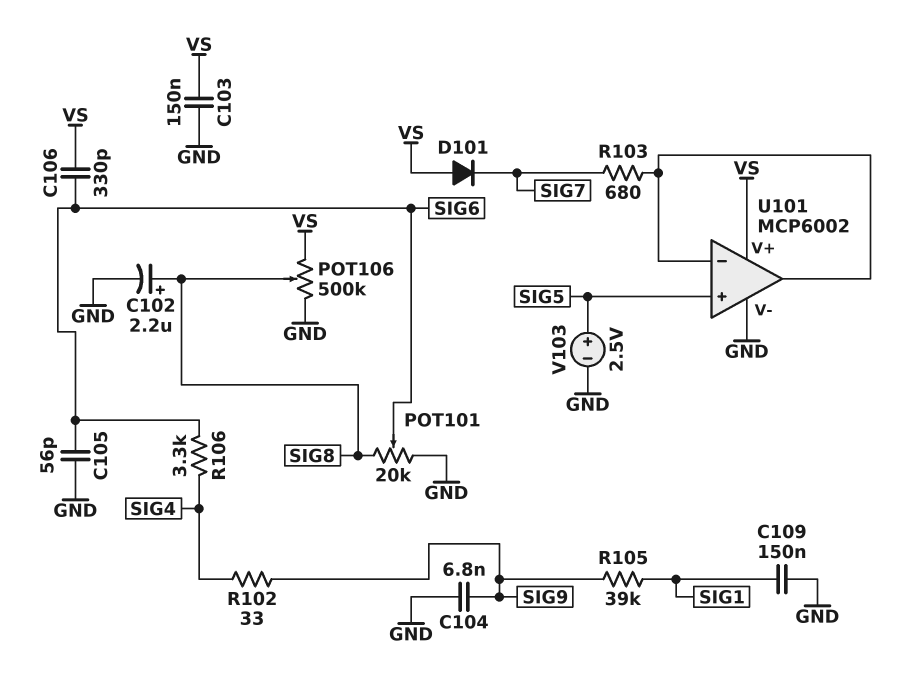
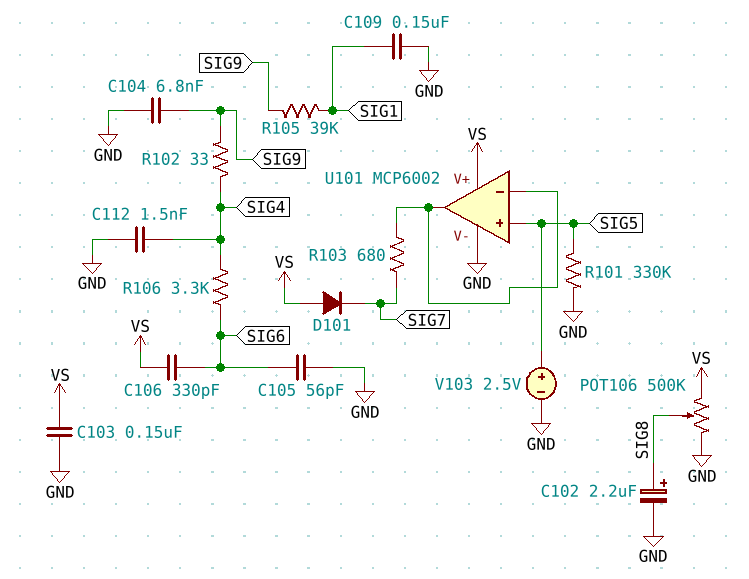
C112: none -> 1.5nF (GND, SIG4)
POT101: 20k (GND, SIG8, wiper SIG6) -> none
R101: none -> 330k (GND, SIG5)

